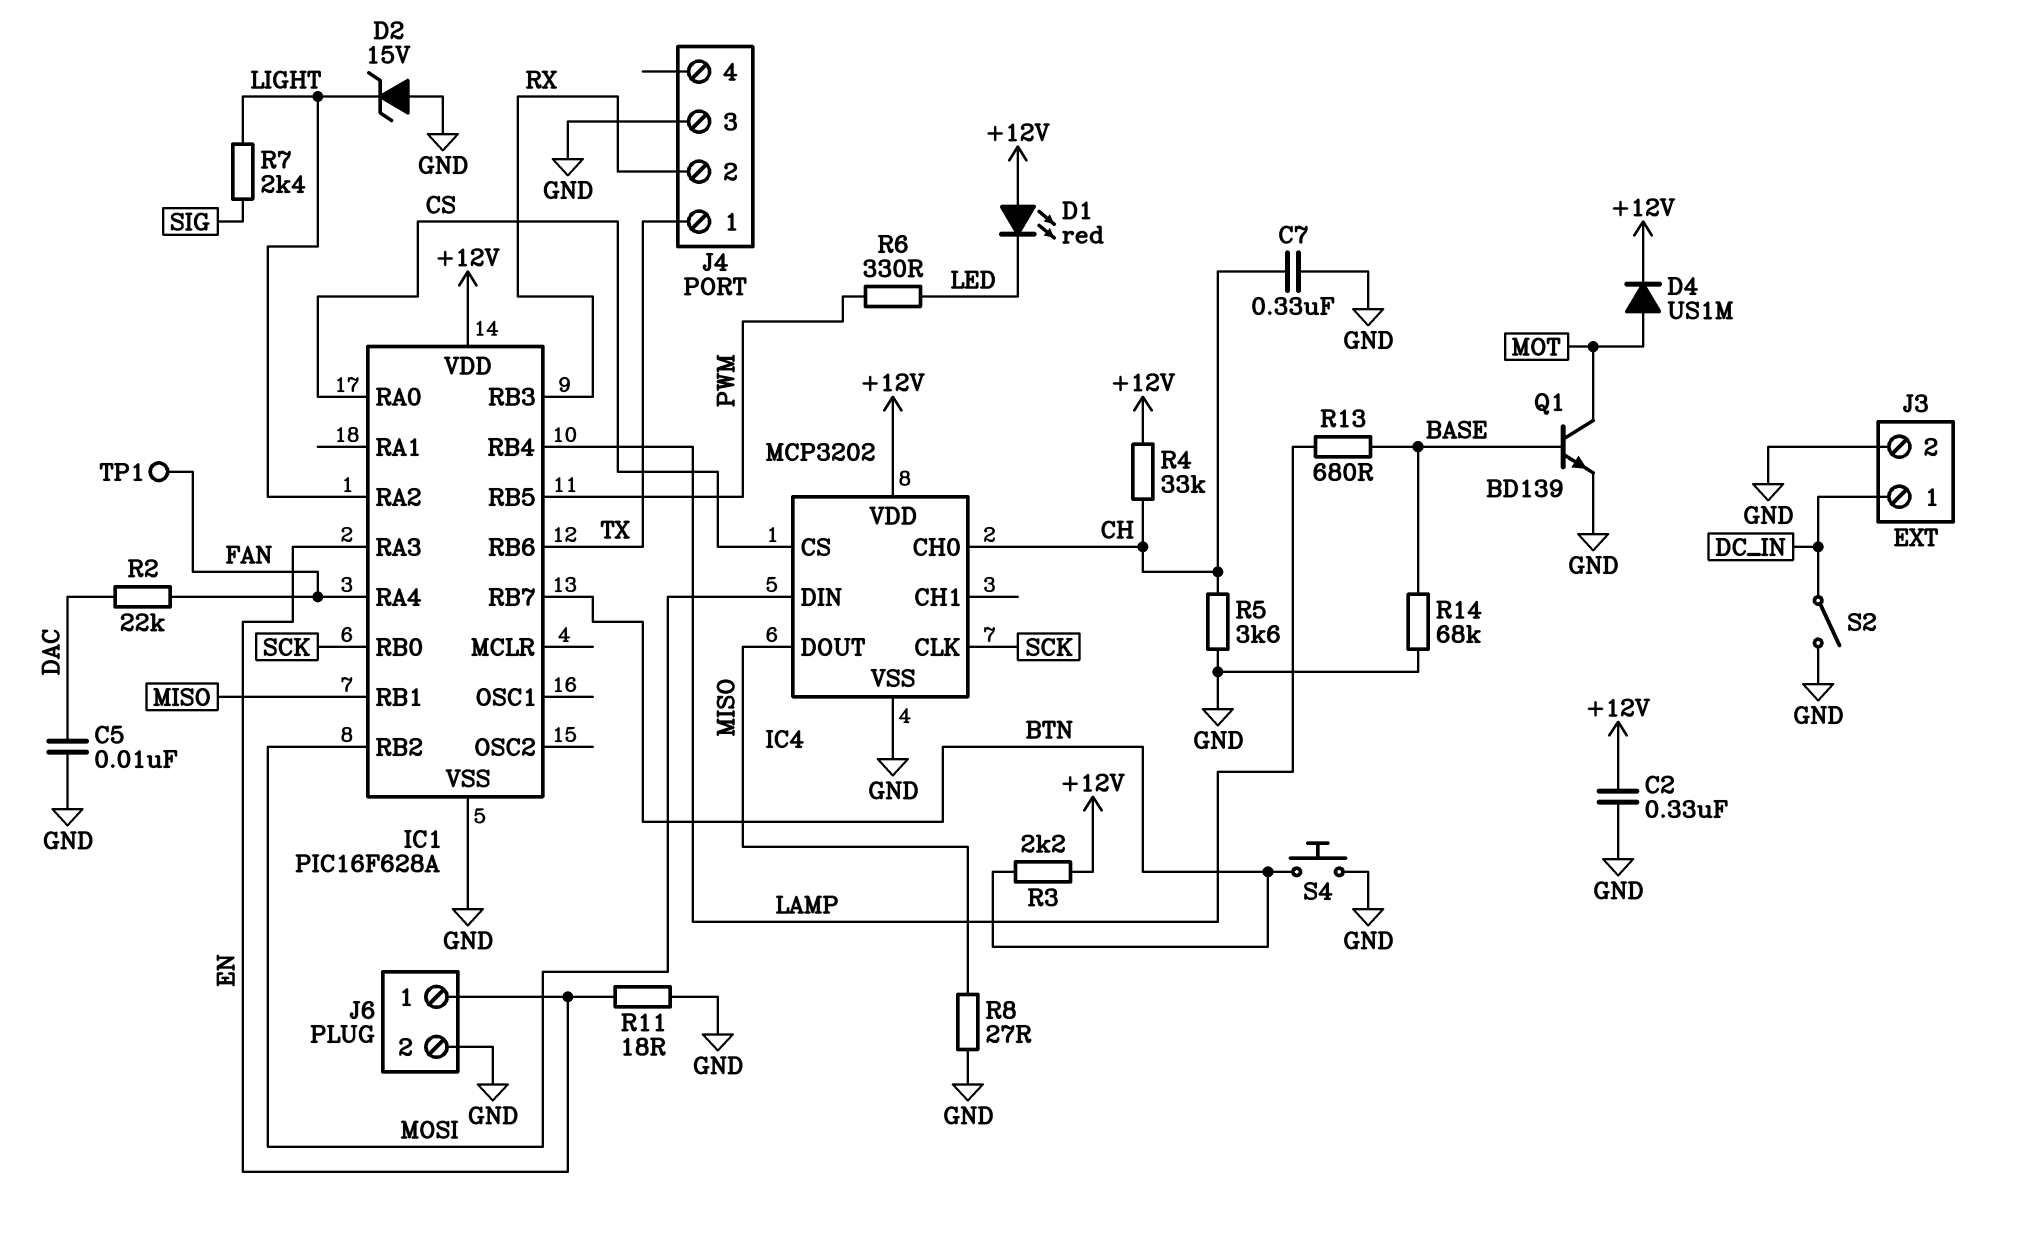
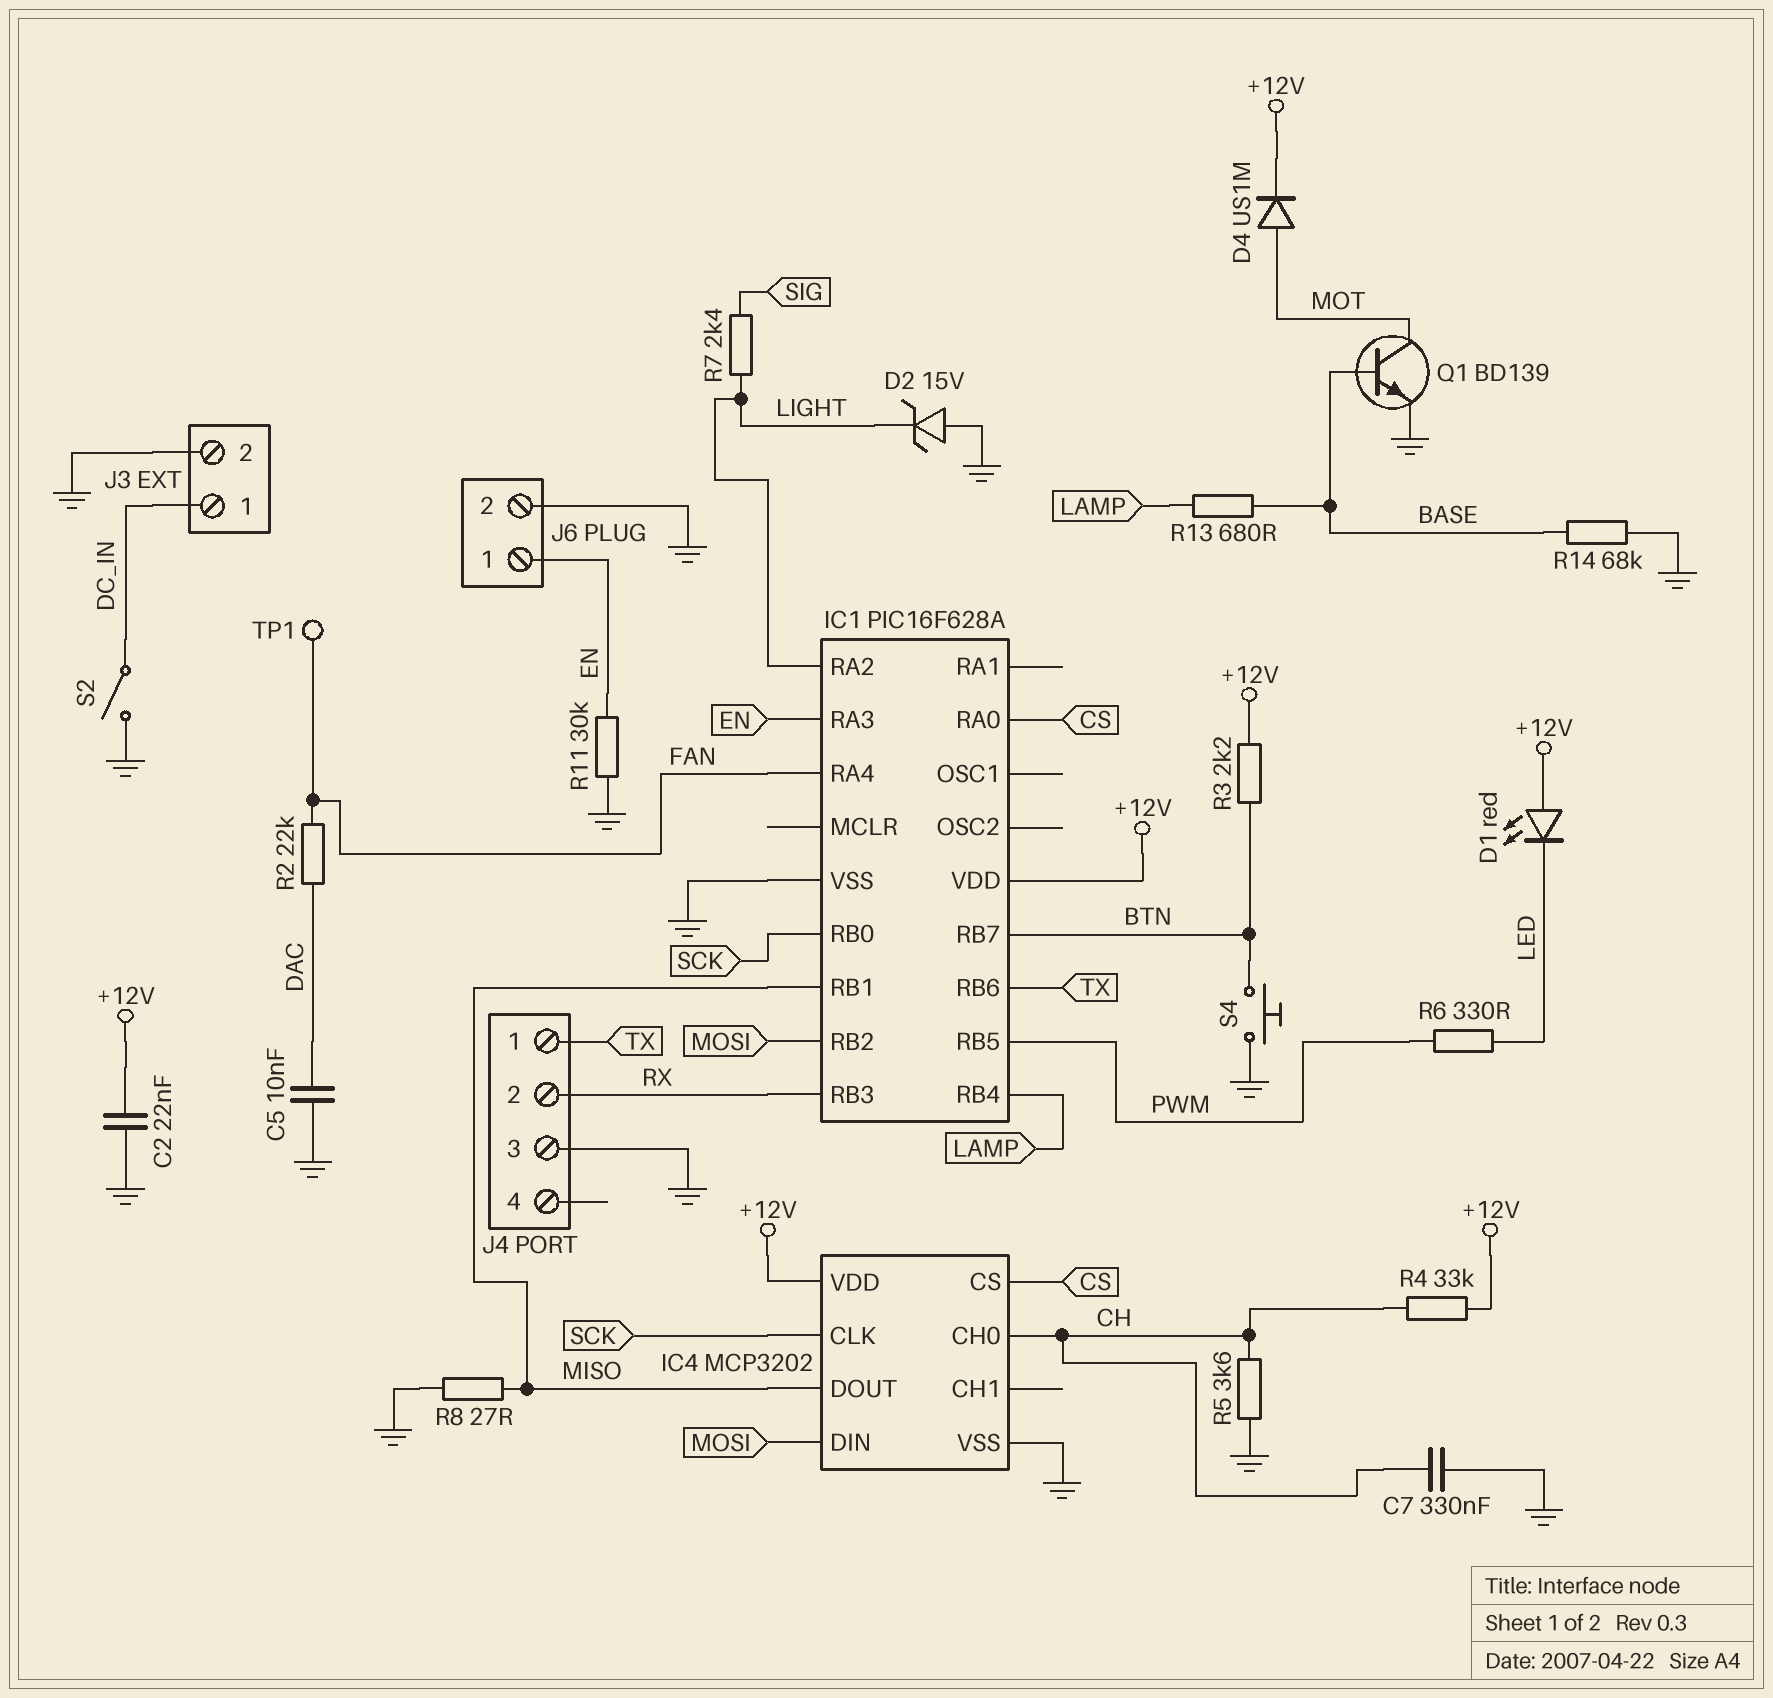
C2: 330nF (+12V, GND) -> 22nF (+12V, GND)
R11: 18 (EN, GND) -> 30k (EN, GND)

